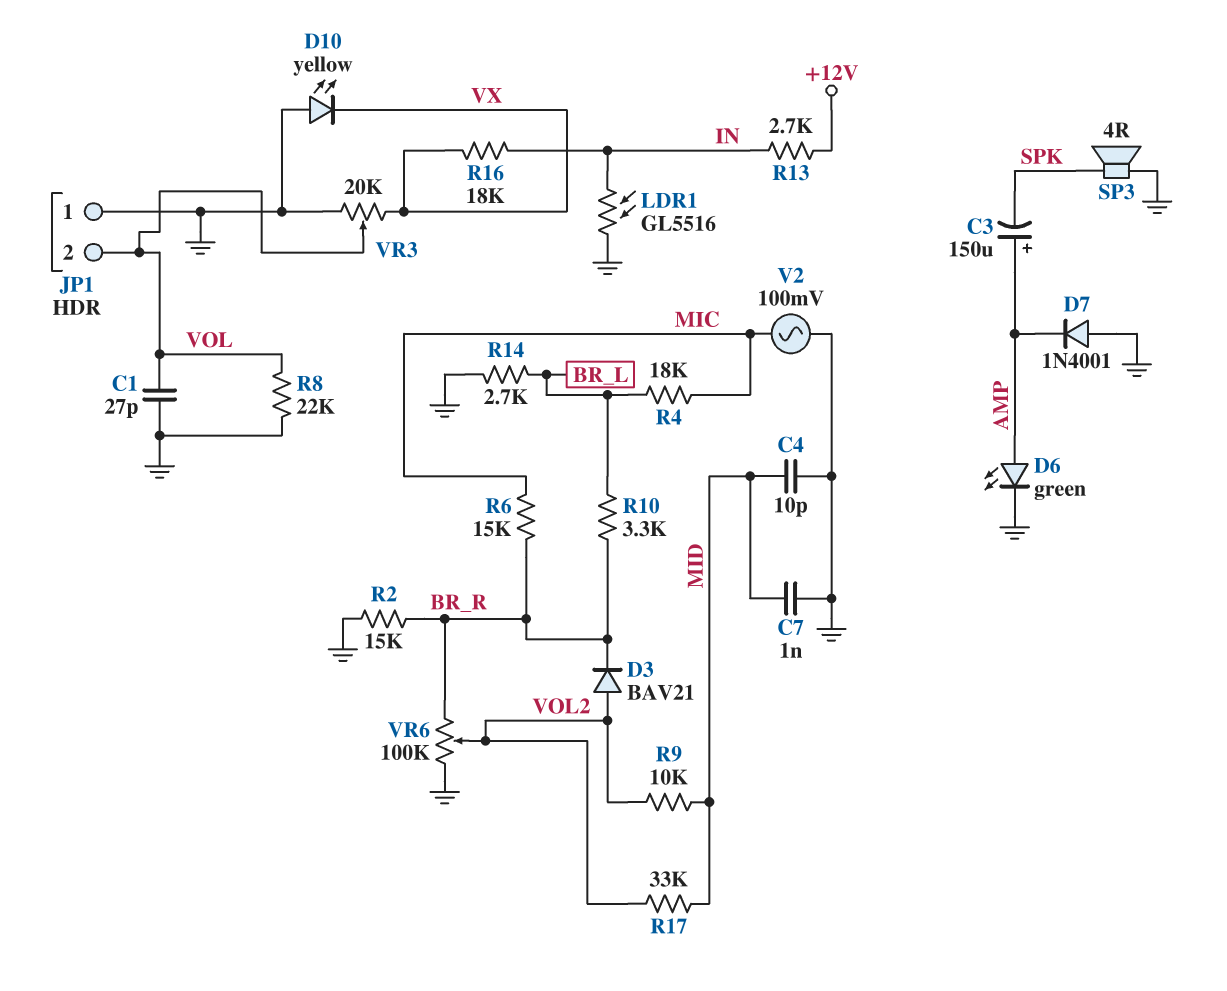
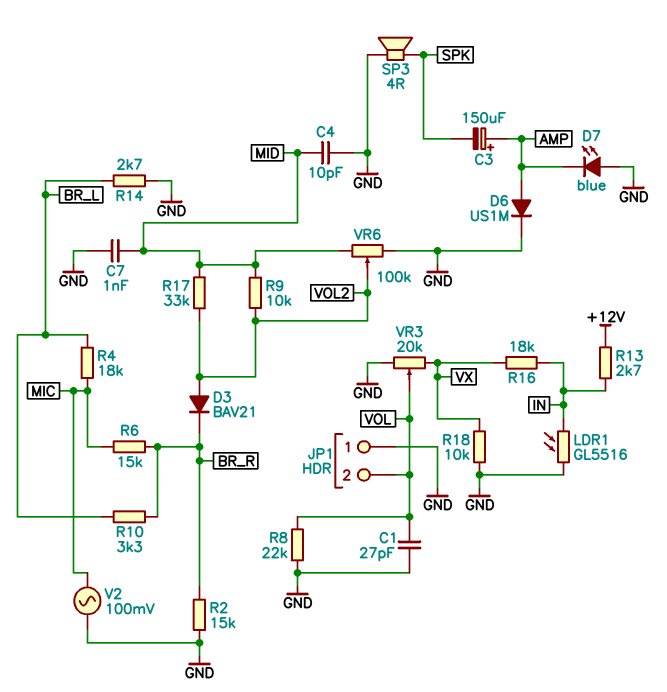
D6: LED green (A AMP, K GND) -> diode US1M (A AMP, K GND)
D7: diode 1N4001 (A GND, K AMP) -> LED blue (A GND, K AMP)
D10: LED yellow (A GND, K VX) -> none
R18: none -> 10k (GND, VX)
VR6: 100k (BR_R, GND, wiper VOL2) -> 100k (GND, MID, wiper VOL2)

